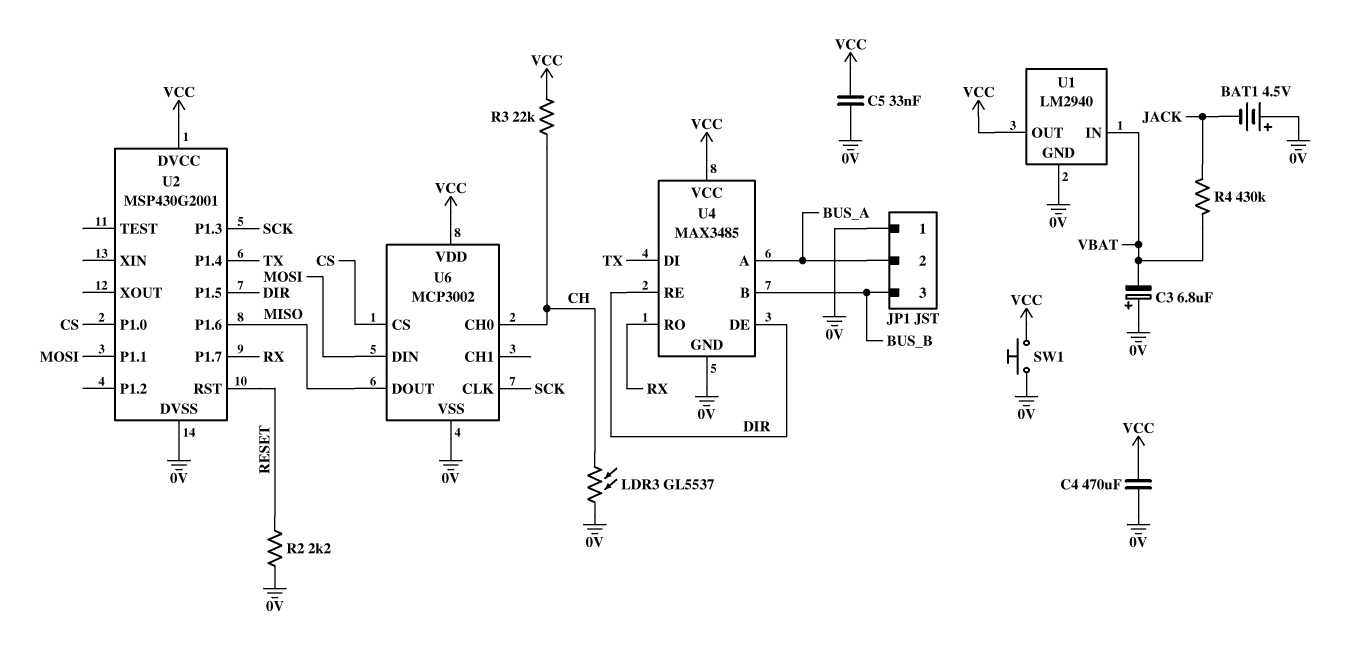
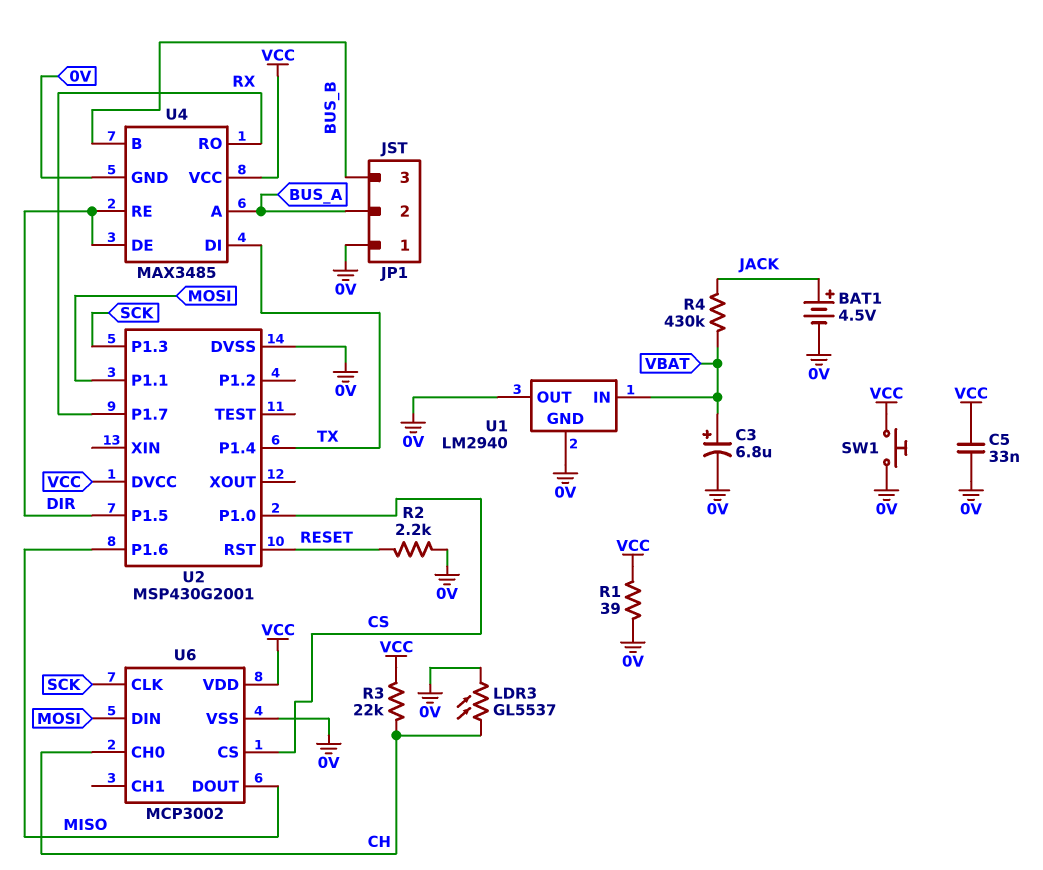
BAT1: 4.5V (plus 0V, minus JACK) -> 4.5V (plus JACK, minus 0V)
C3: 6.8uF (plus 0V, minus VBAT) -> 6.8uF (plus VBAT, minus 0V)
C4: 470uF (0V, VCC) -> none
R1: none -> 39 (0V, VCC)
U1 pin OUT: VCC -> 0V

